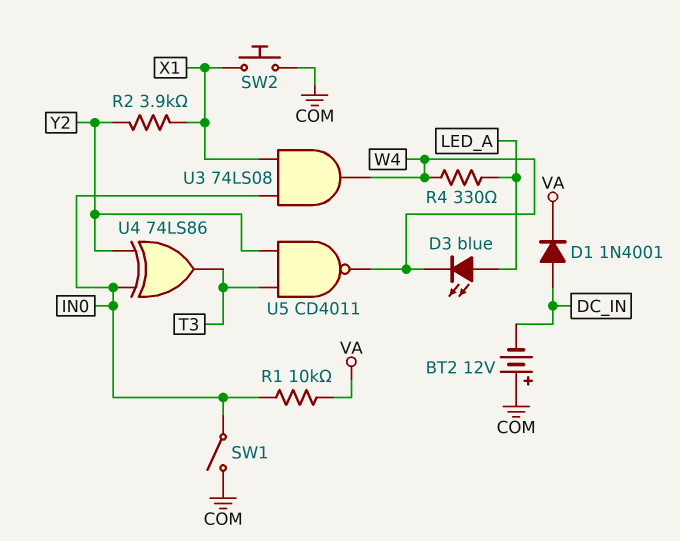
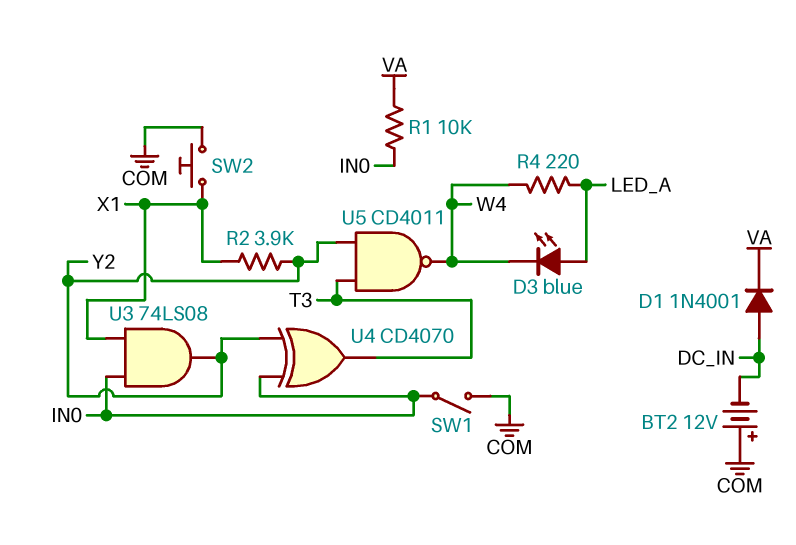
R4: 330 (LED_A, W4) -> 220 (LED_A, W4)
U3: AND 74LS08 (in IN0, in X1, out W4) -> AND 74LS08 (in IN0, in X1, out Y2)
U4: XOR 74LS86 (in IN0, in Y2, out T3) -> XOR CD4070 (in IN0, in Y2, out T3)

